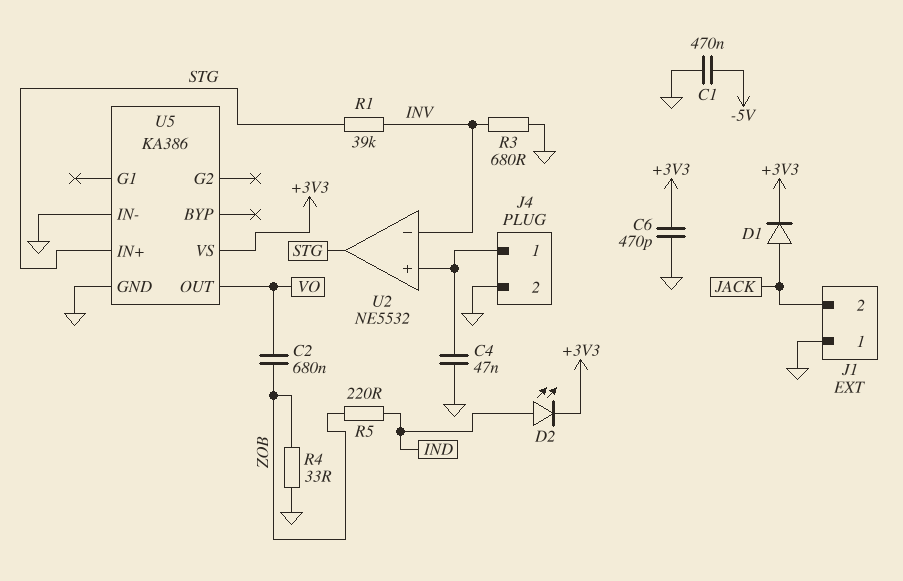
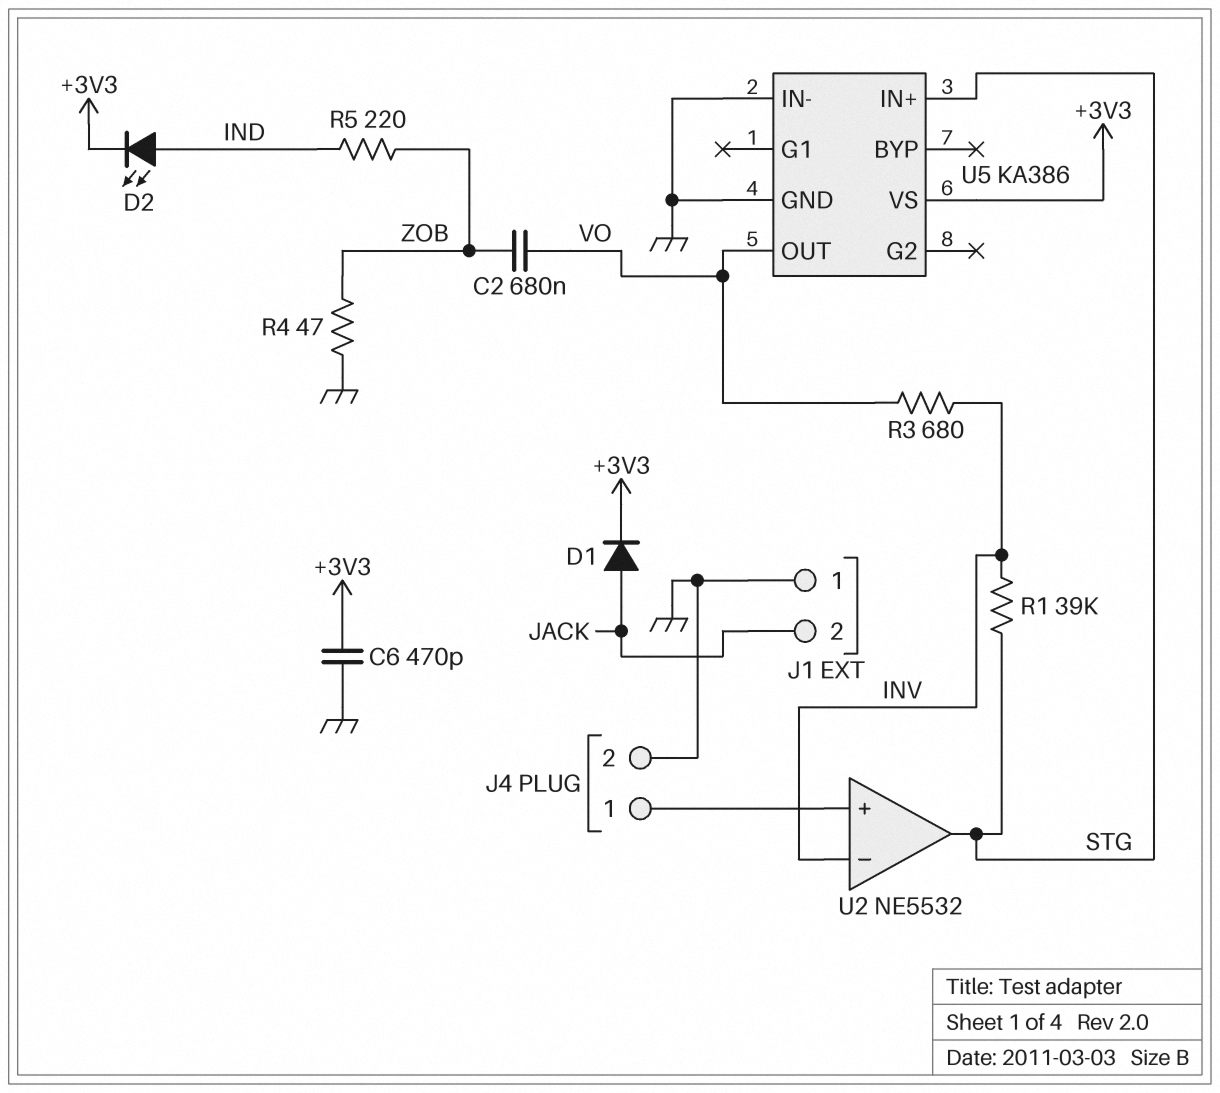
C1: 470nF (-5V, GND) -> none
C4: 47nF (GND, J4/1) -> none
R3: 680 (GND, INV) -> 680 (INV, VO)
R4: 33 (GND, ZOB) -> 47 (GND, ZOB)

